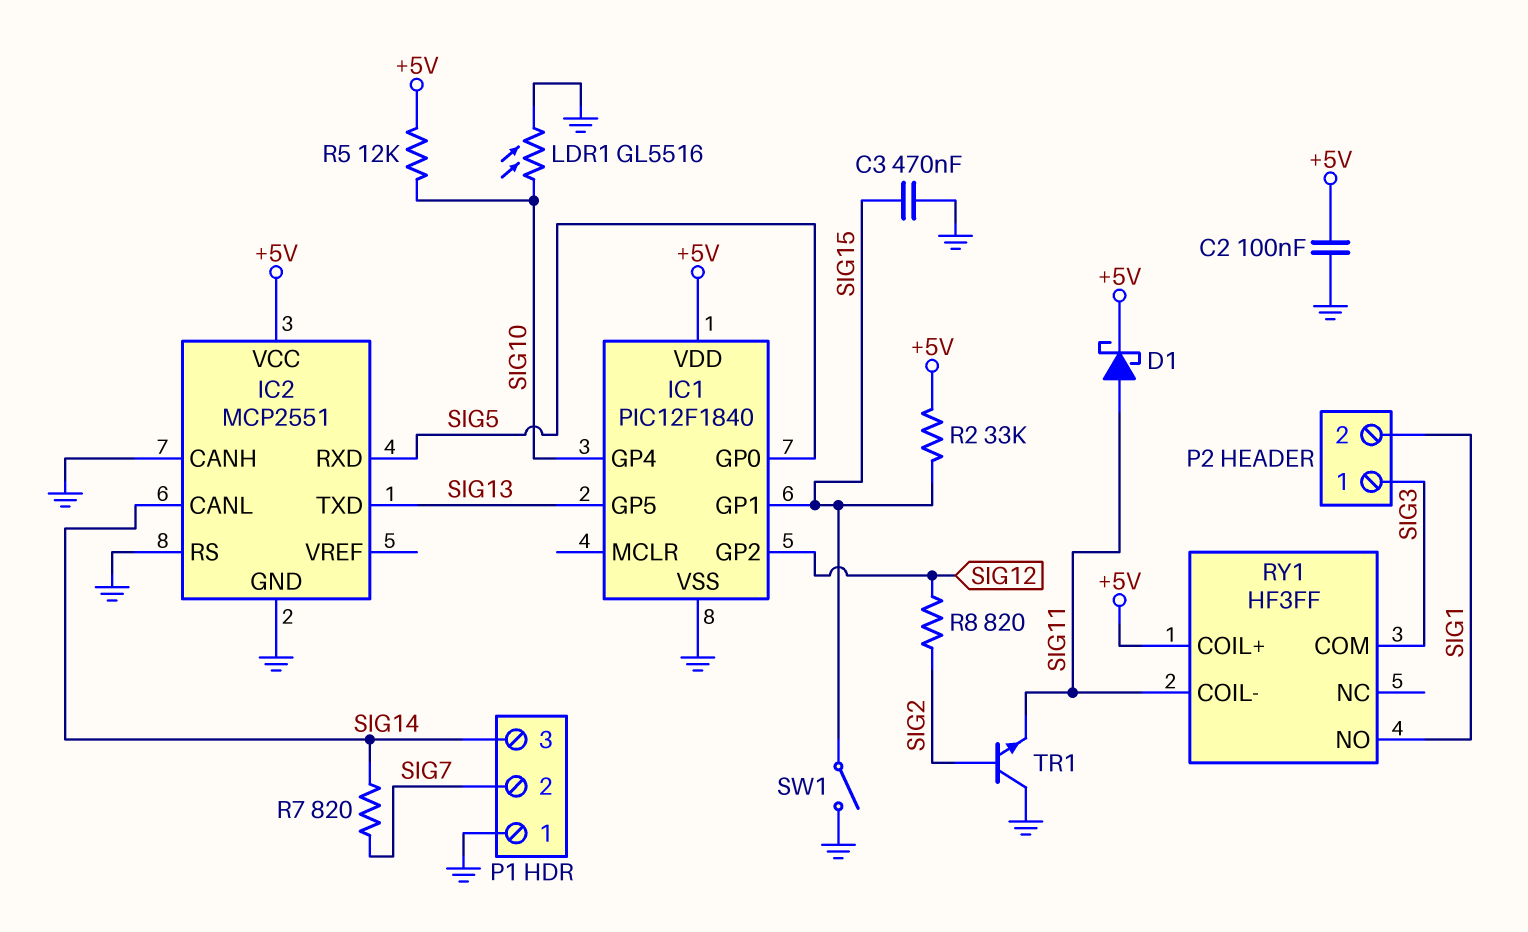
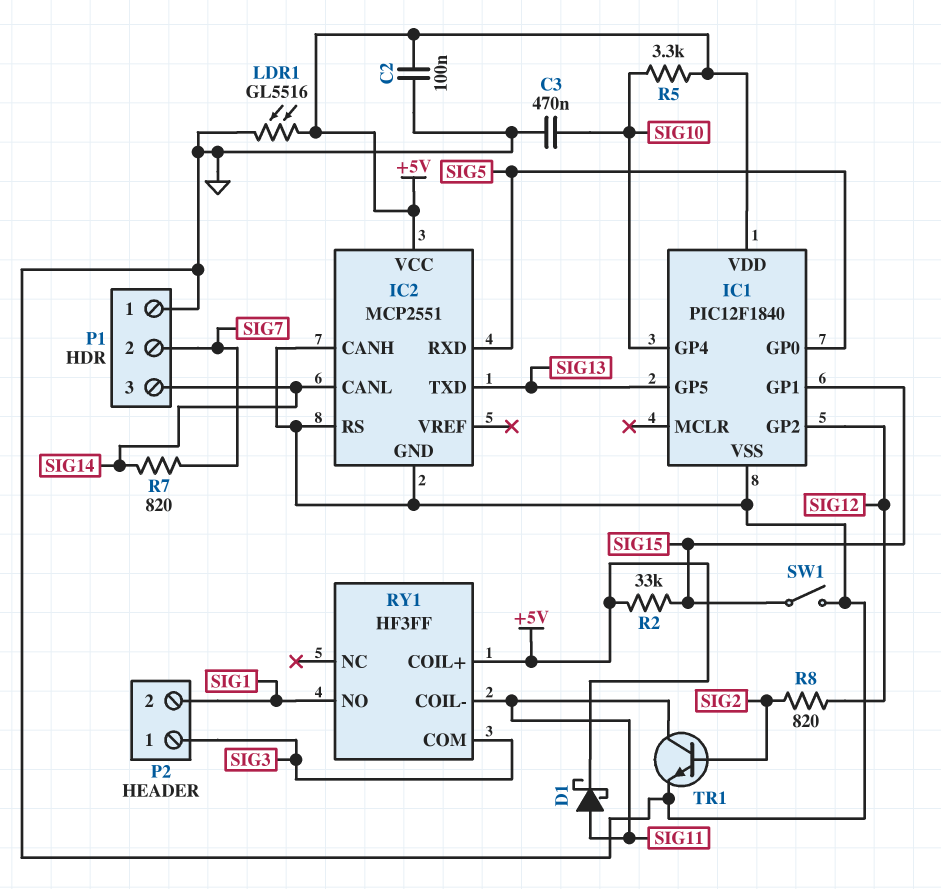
C3: 470nF (GND, SIG15) -> 470nF (GND, SIG10)
LDR1: GL5516 (GND, SIG10) -> GL5516 (+5V, GND)
R5: 12k (+5V, SIG10) -> 3.3k (+5V, SIG10)
TR1: NPN (B SIG2, C GND, E SIG11) -> NPN (B SIG2, C SIG11, E GND)

